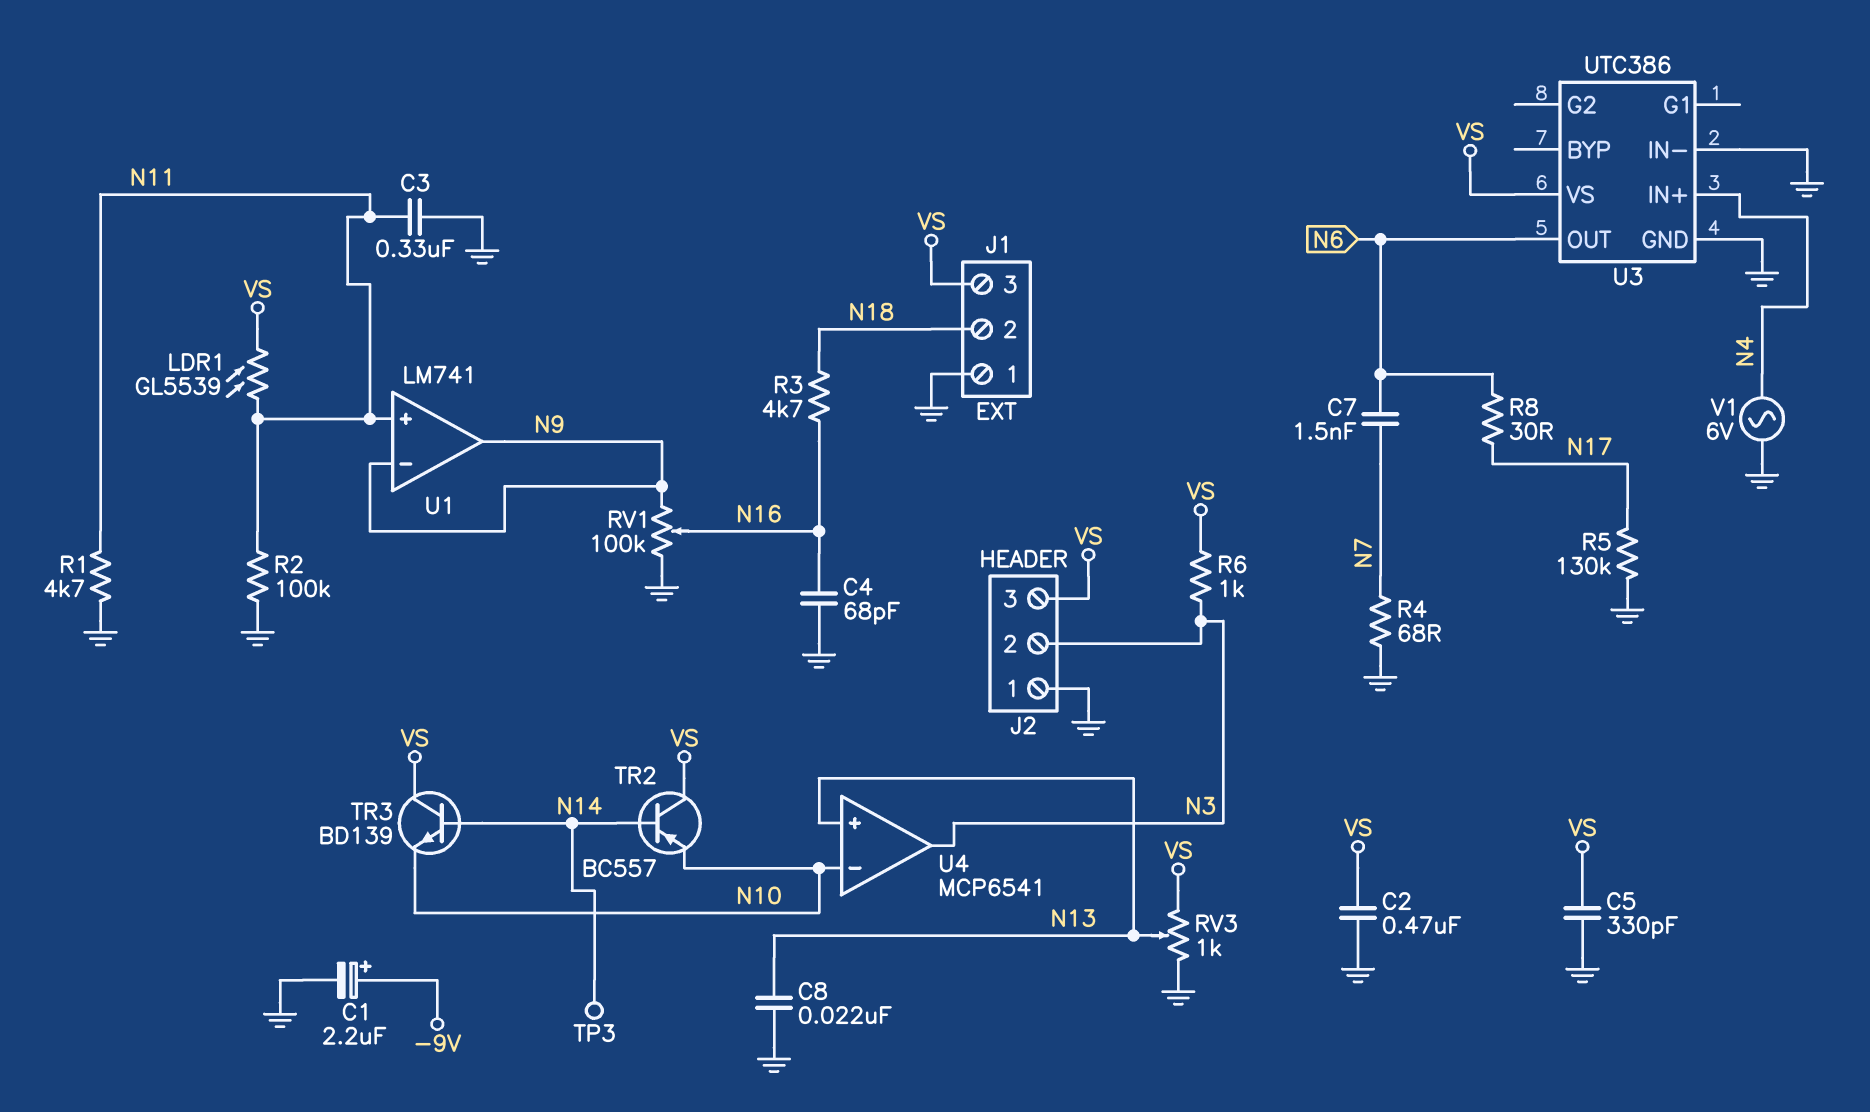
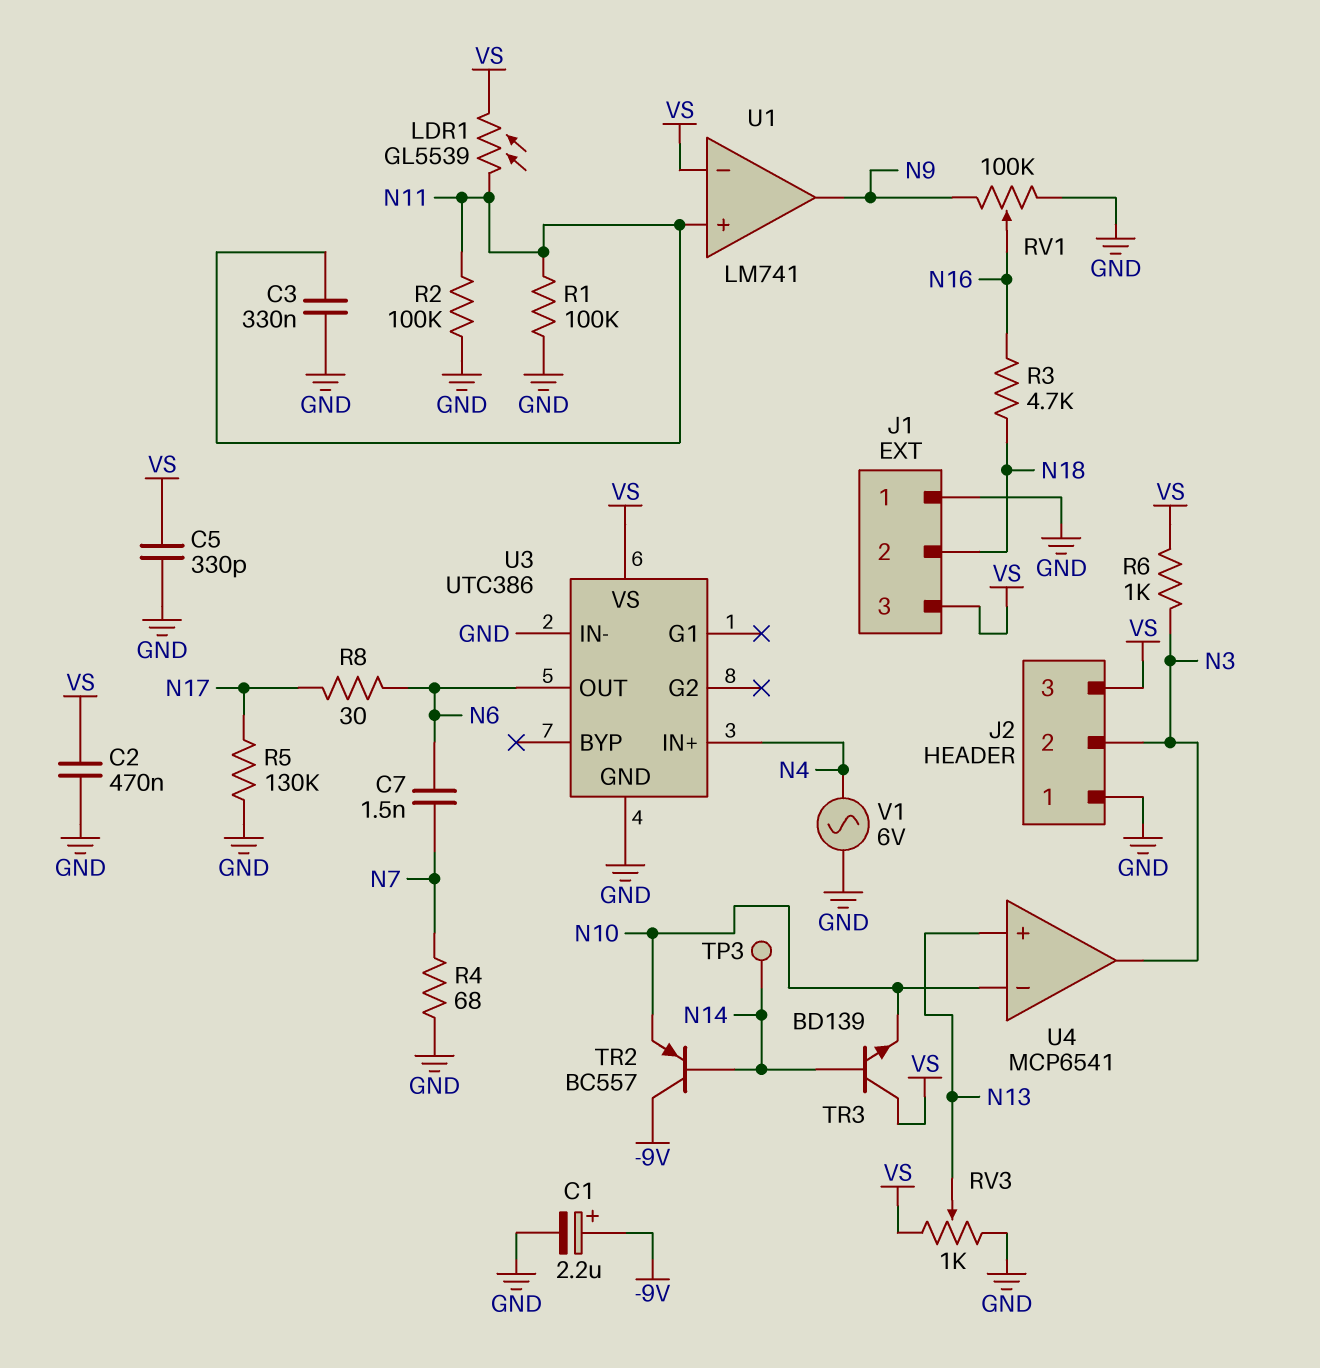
C4: 68pF (GND, N16) -> none
C8: 22nF (GND, N13) -> none
R1: 4.7k (GND, N11) -> 100k (GND, N11)
TR2: PNP BC557 (B N14, C VS, E N10) -> PNP BC557 (B N14, C -9V, E N10)
U1 pin in-: N9 -> VS

